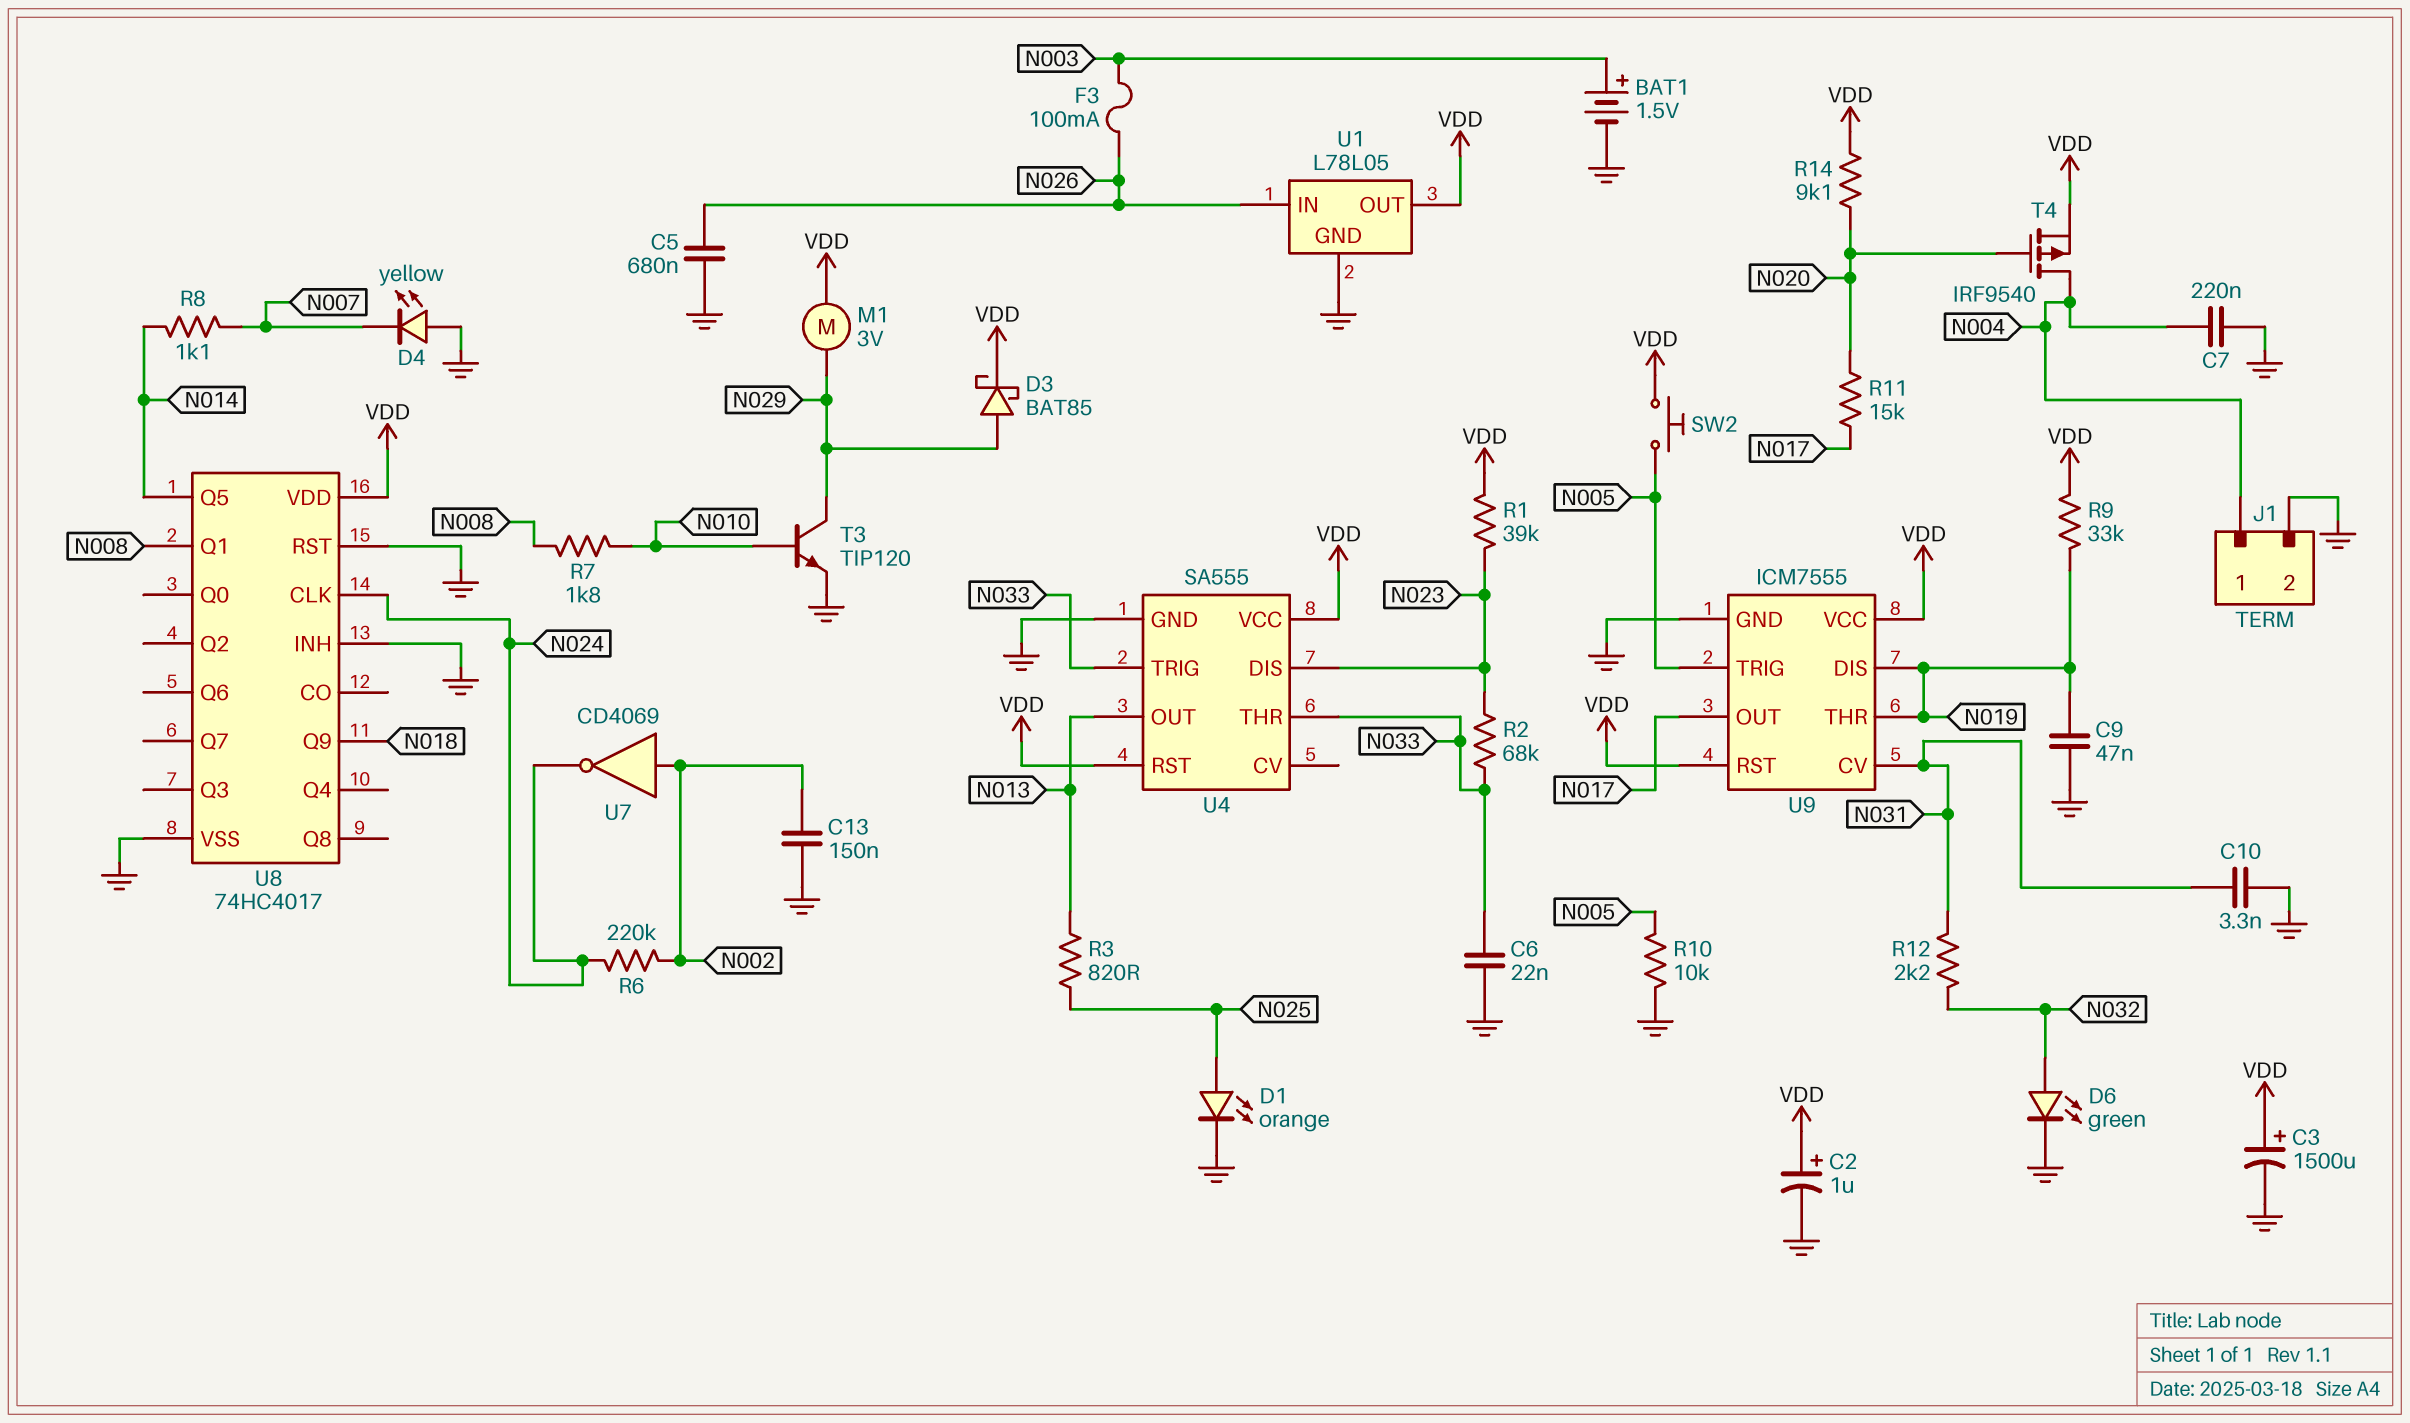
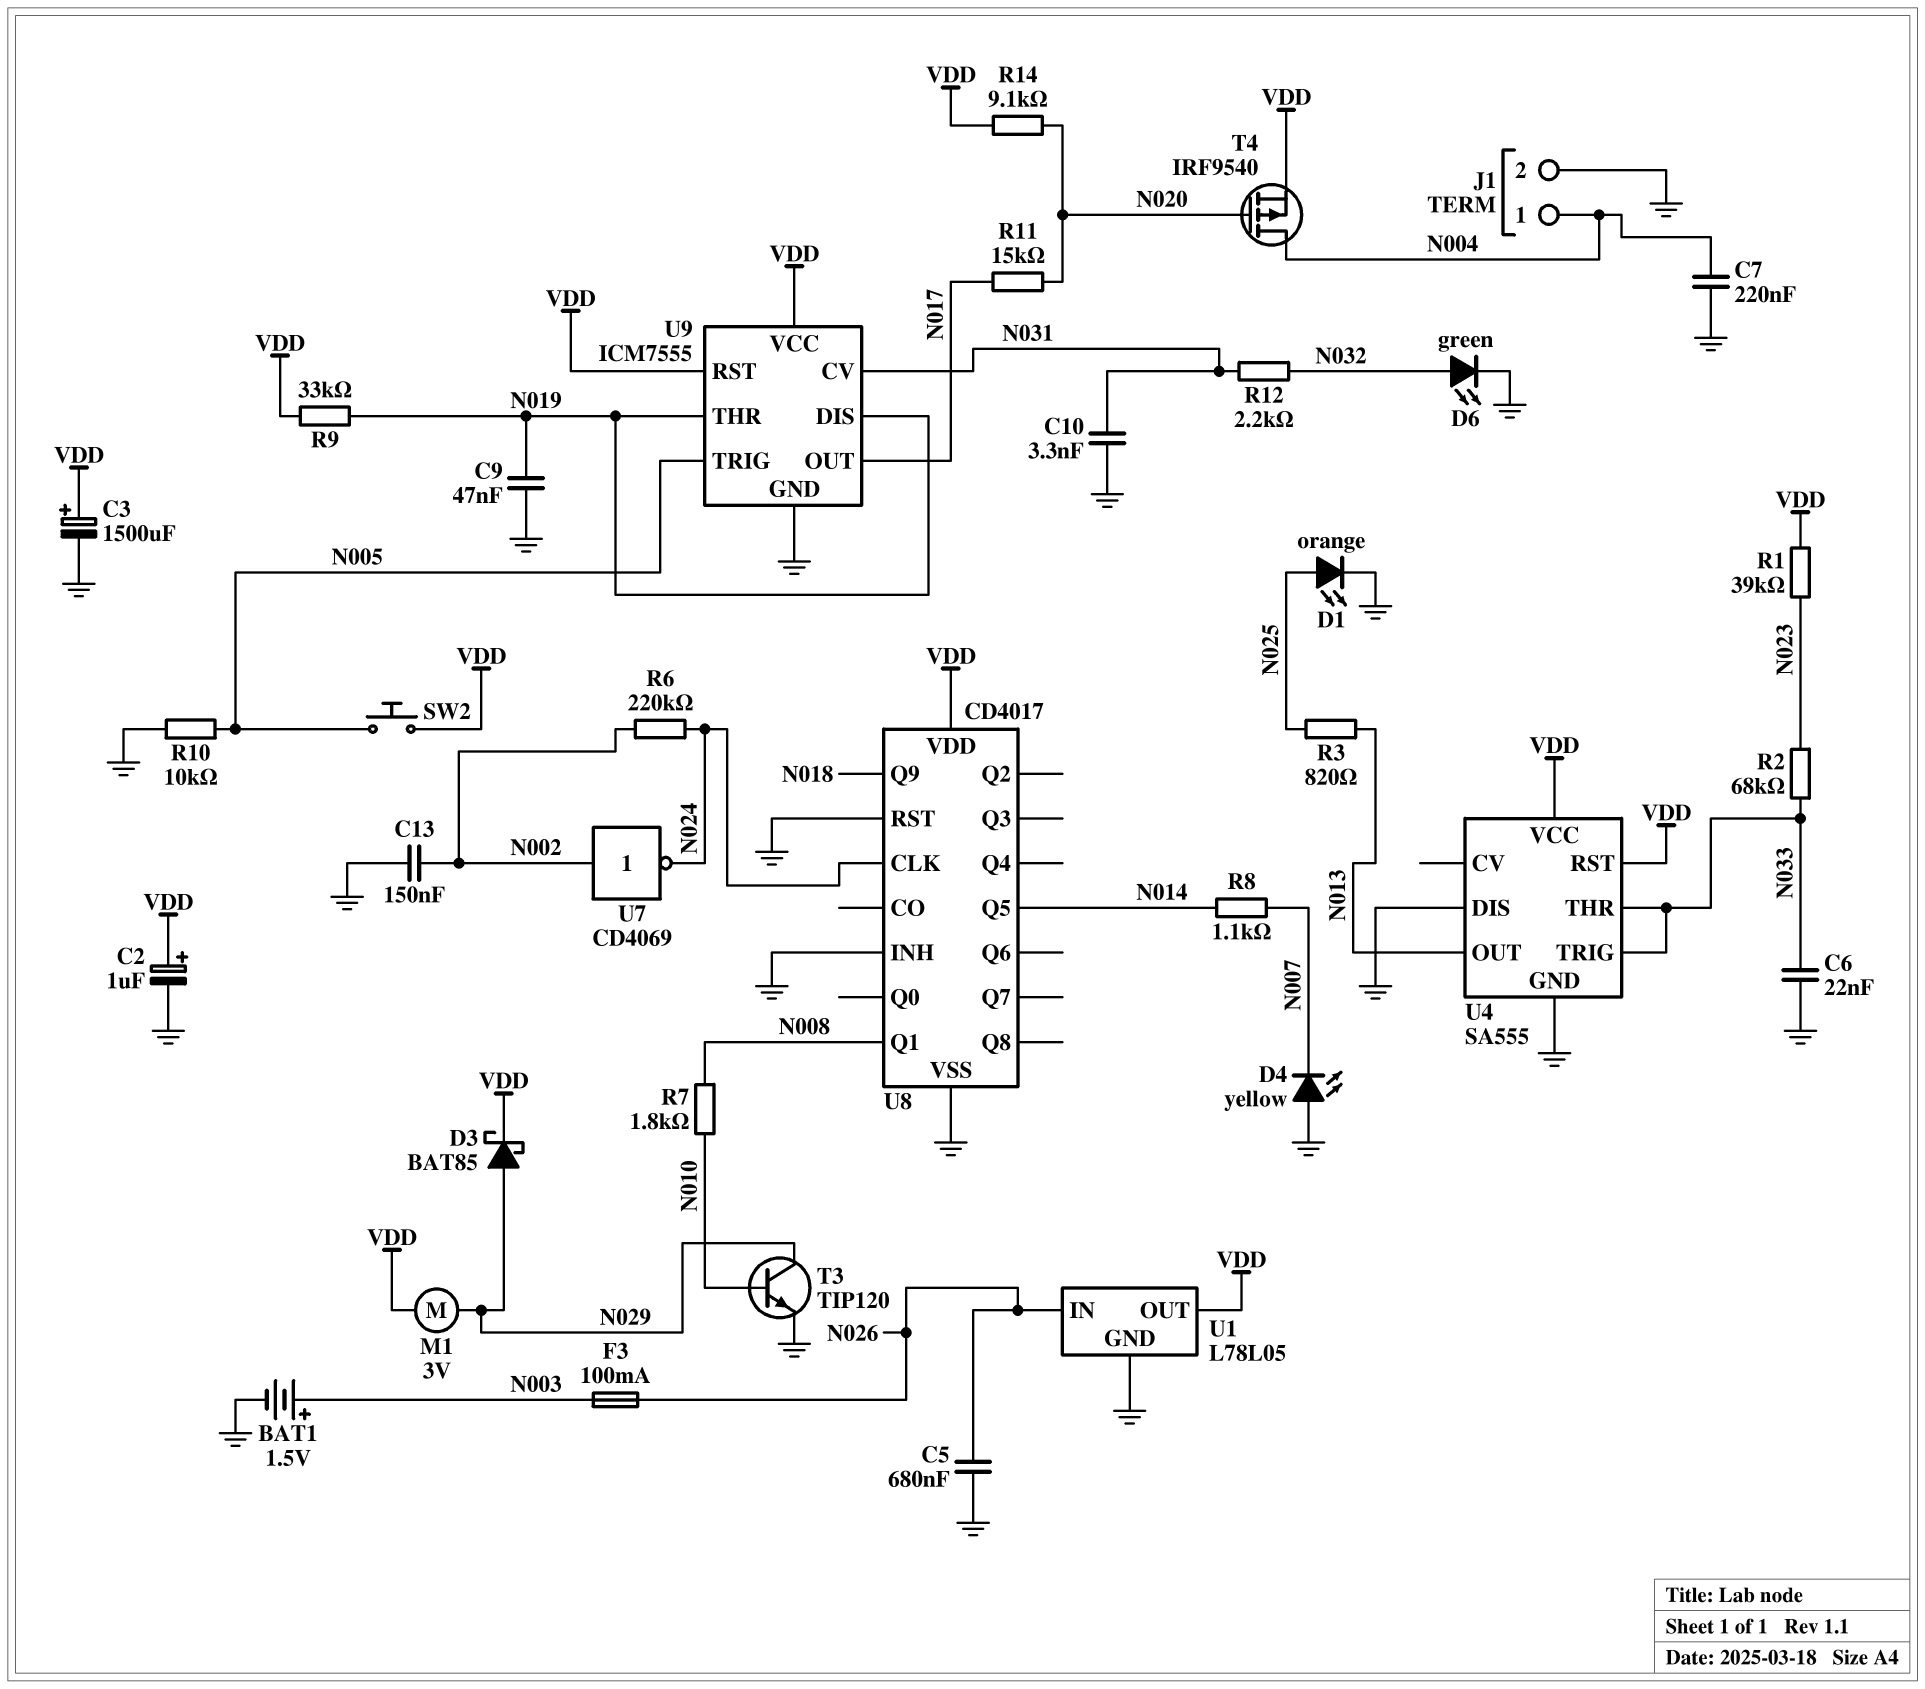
U4 pin DIS: N023 -> GND
U8: 74HC4017 -> CD4017

